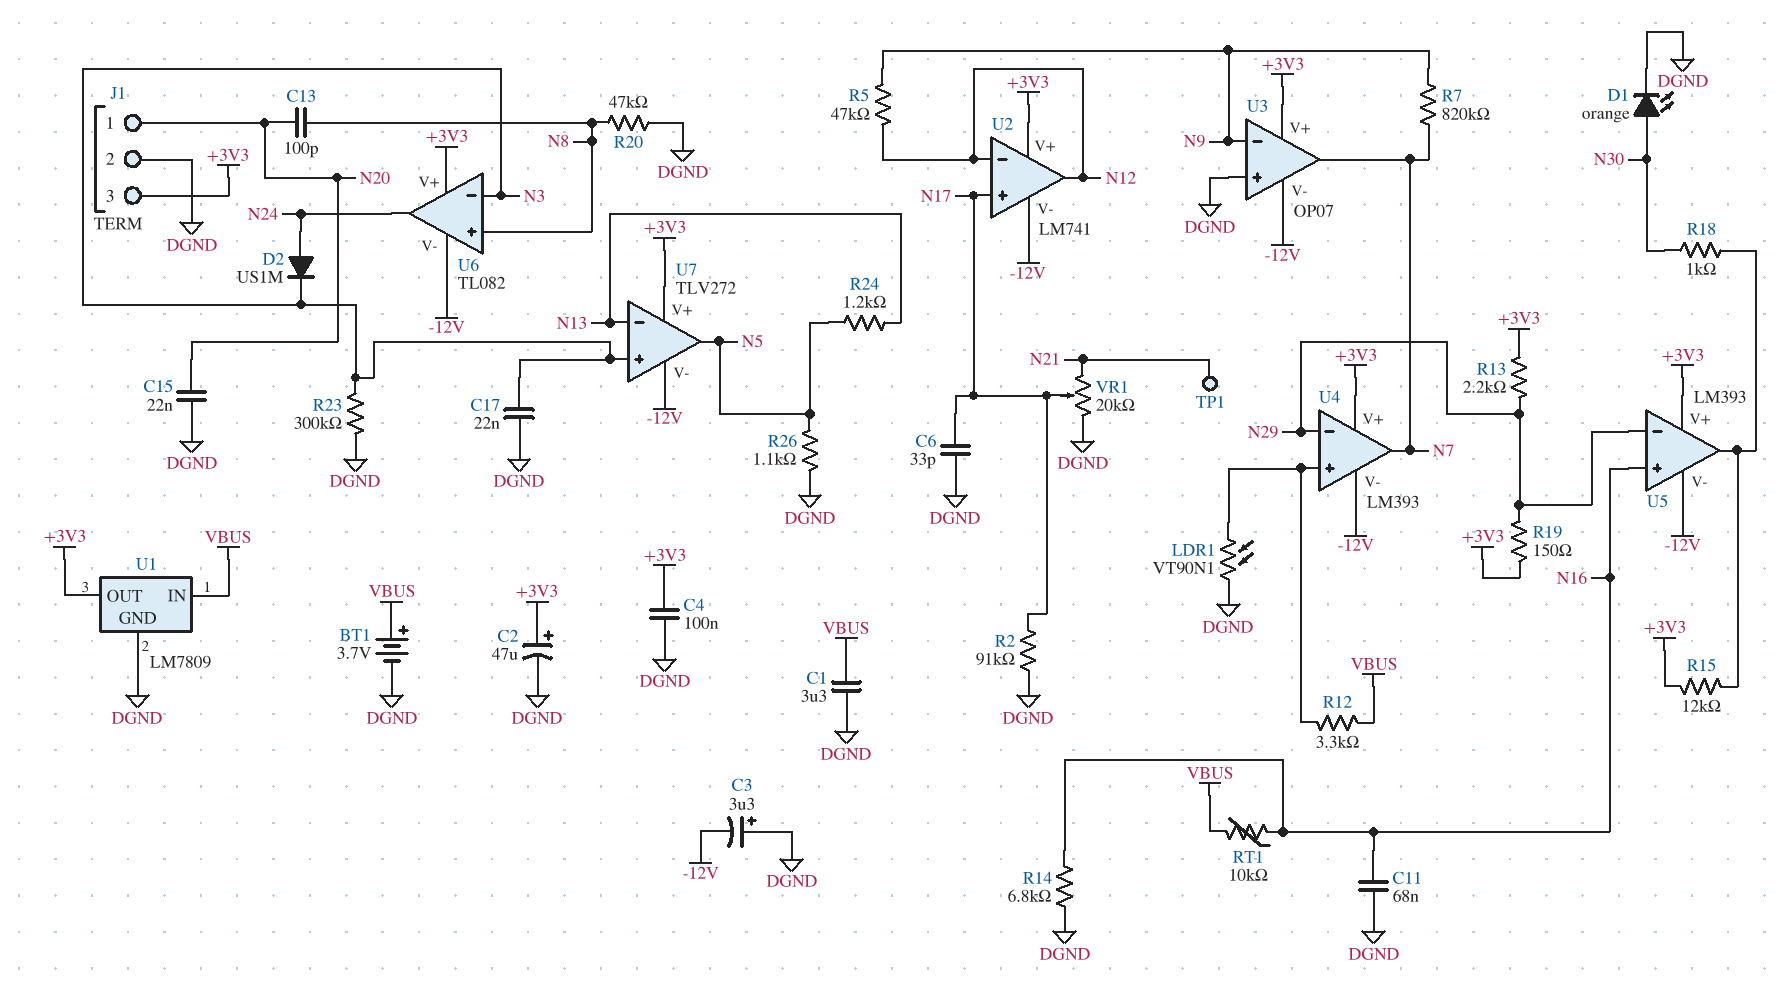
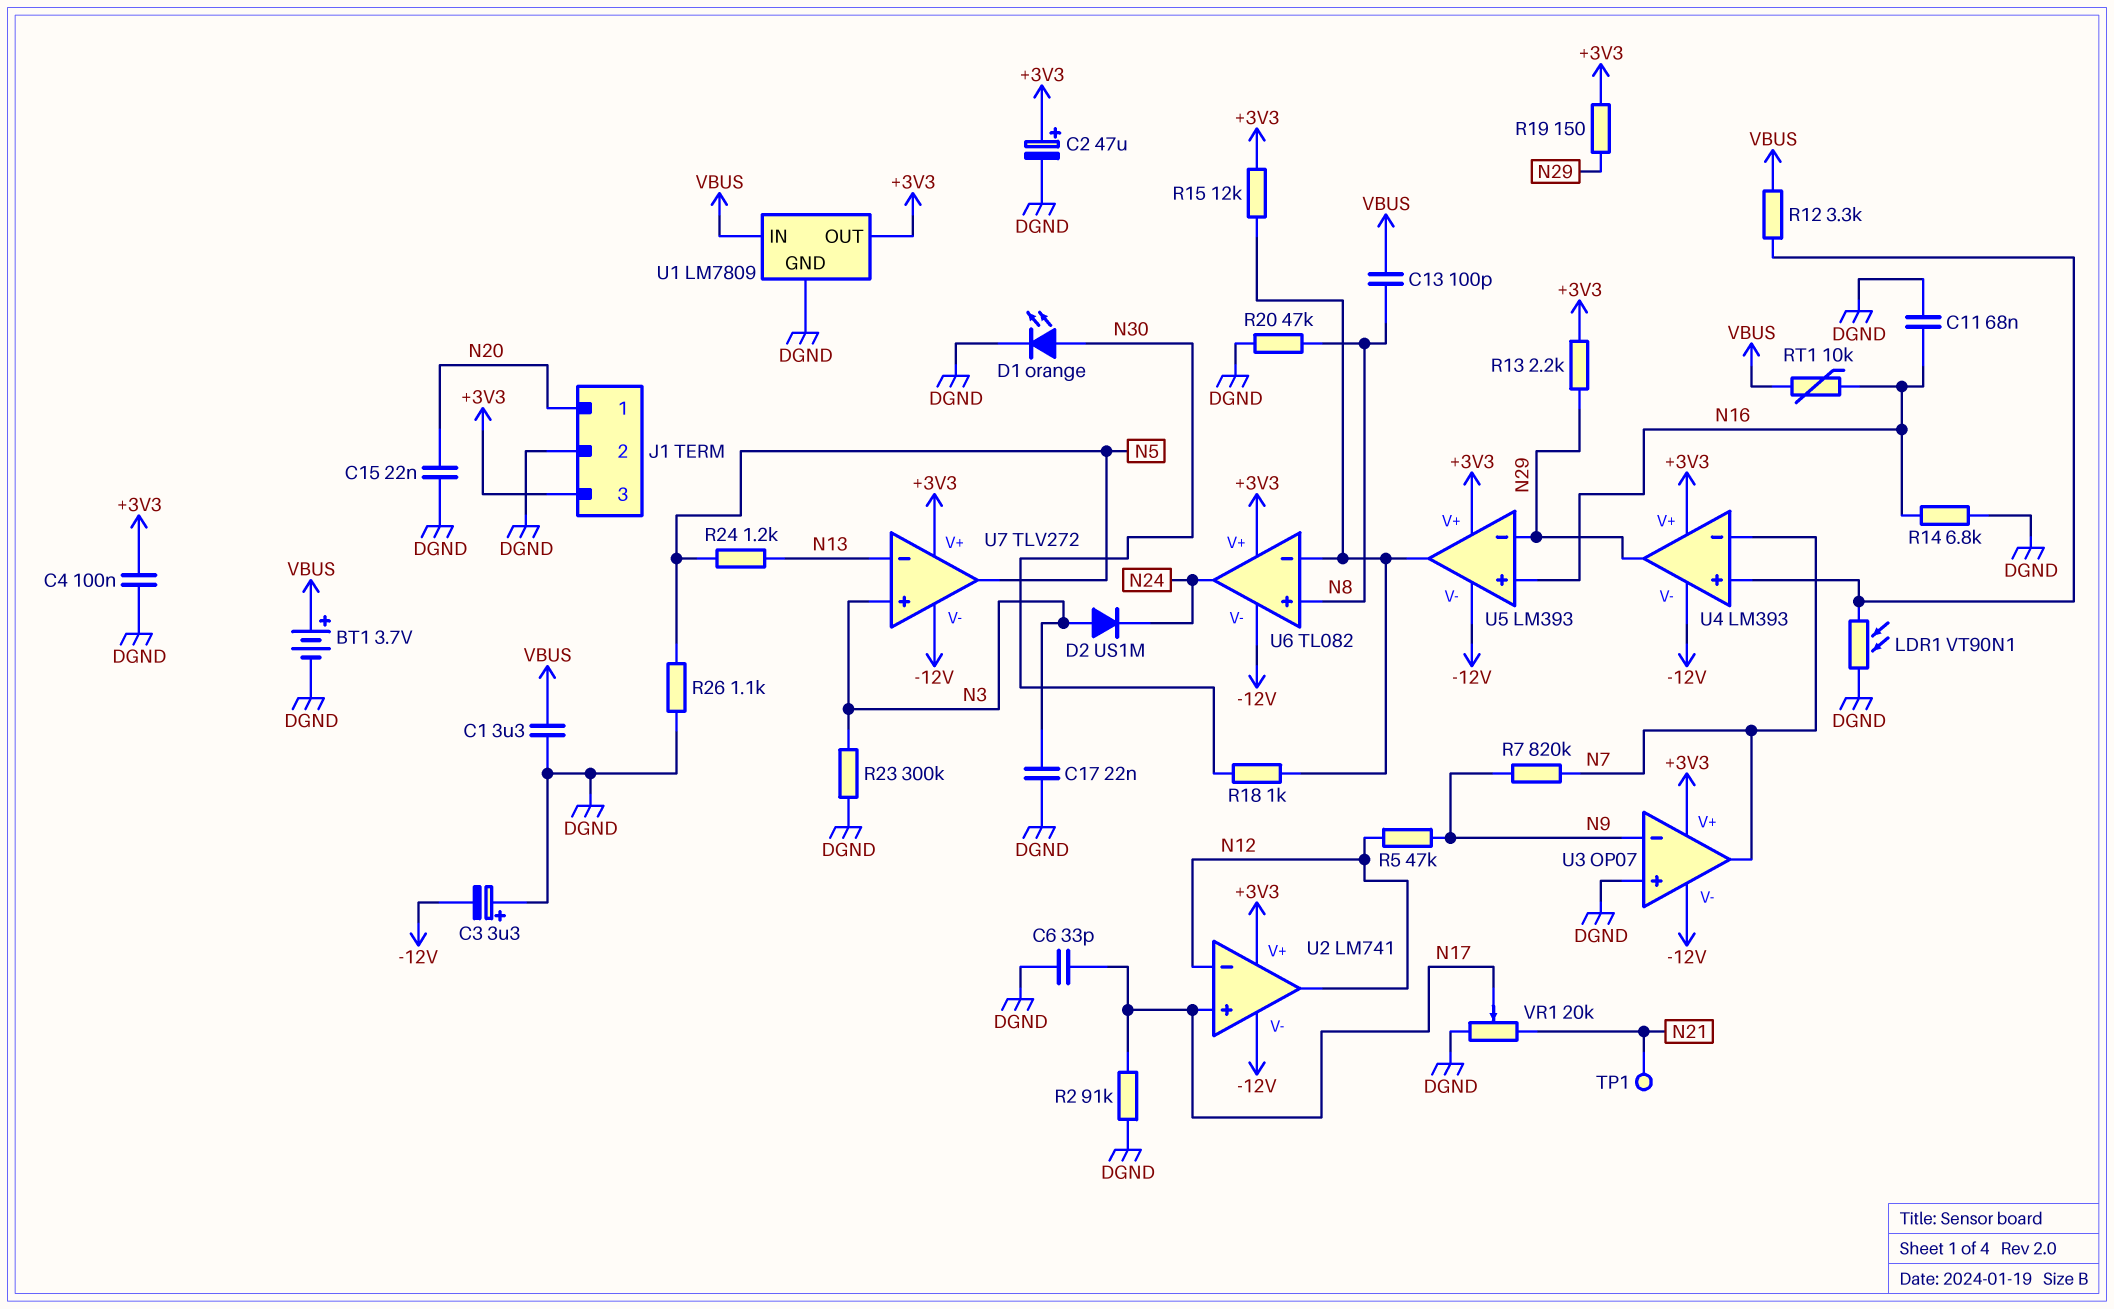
C13: 100pF (N8, N20) -> 100pF (N8, VBUS)
D2: diode US1M (A N24, K N3) -> diode US1M (A N3, K N24)
U4 pin in-: N29 -> N7
U4 pin out: N7 -> N29
U6 pin in-: N3 -> U5/out

